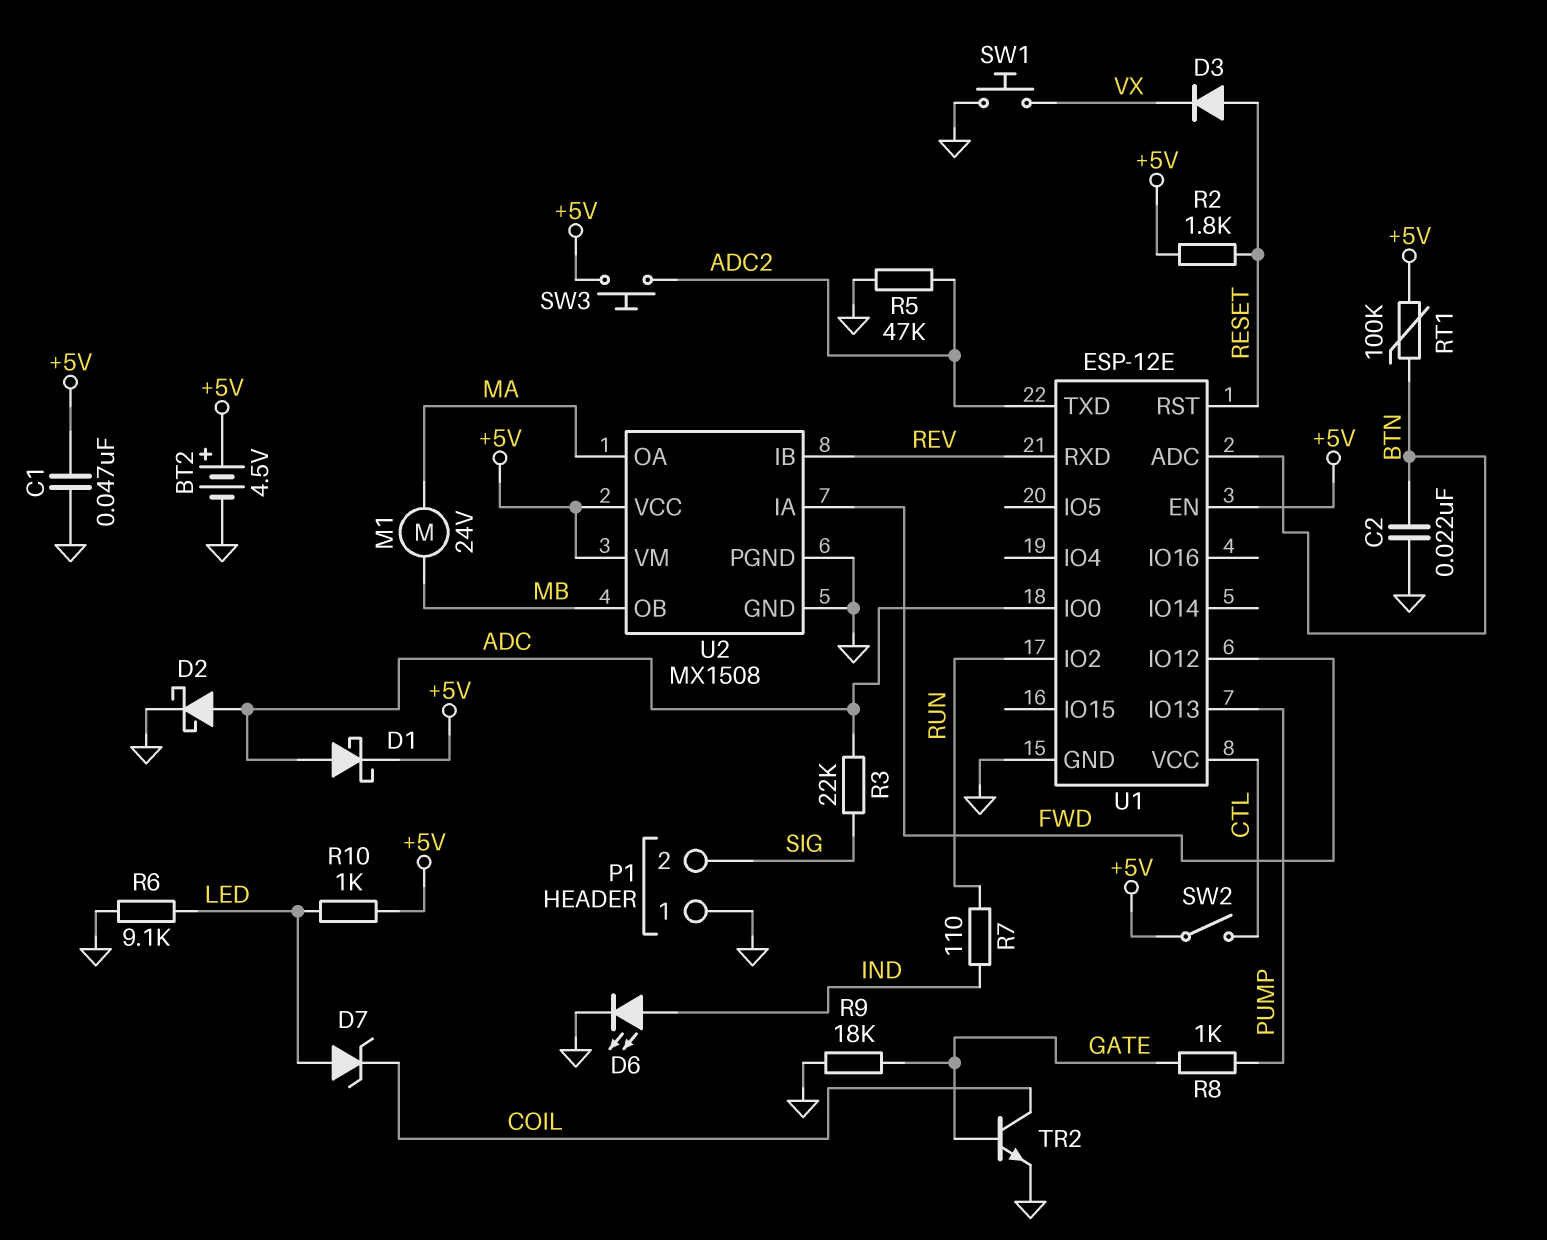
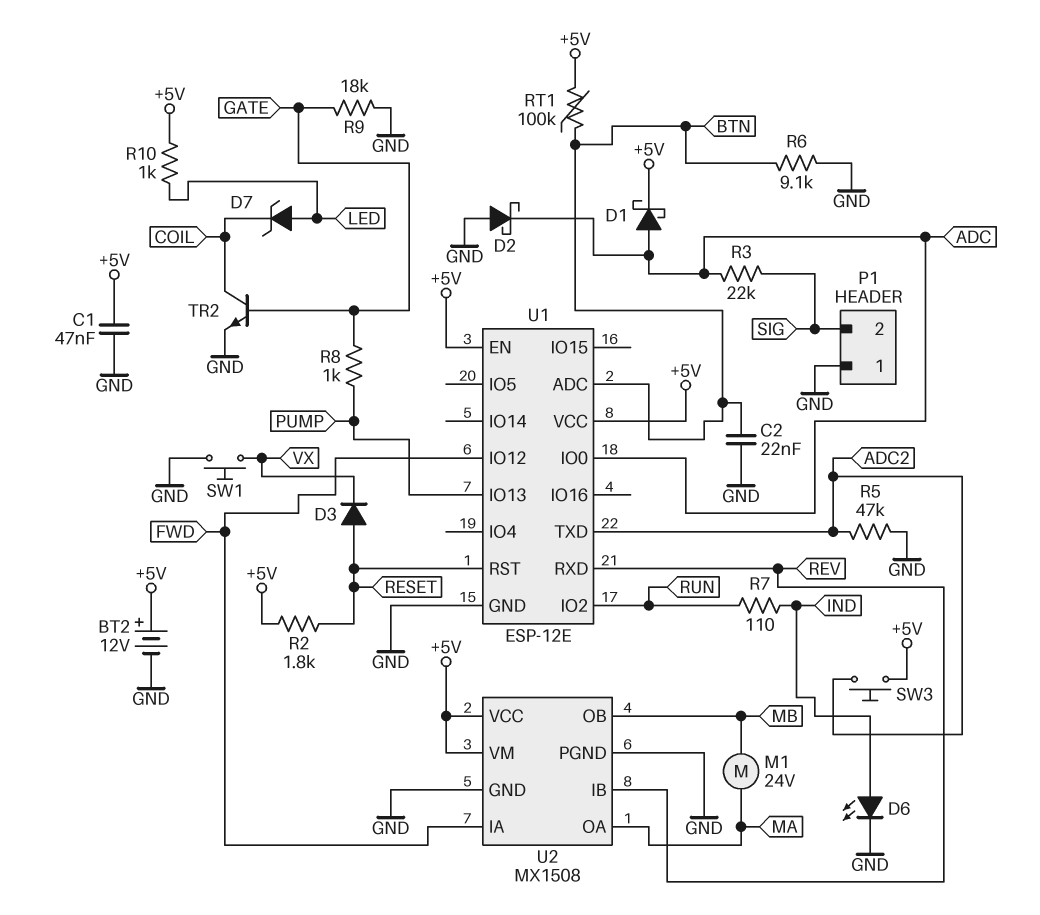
BT2: 4.5V (plus +5V, minus GND) -> 12V (plus +5V, minus GND)
D2: schottky (A ADC, K GND) -> schottky (A GND, K ADC)
R6: 9.1k (GND, LED) -> 9.1k (BTN, GND)
SW2: switch (+5V, CTL) -> none
U1 pin VCC: CTL -> +5V

